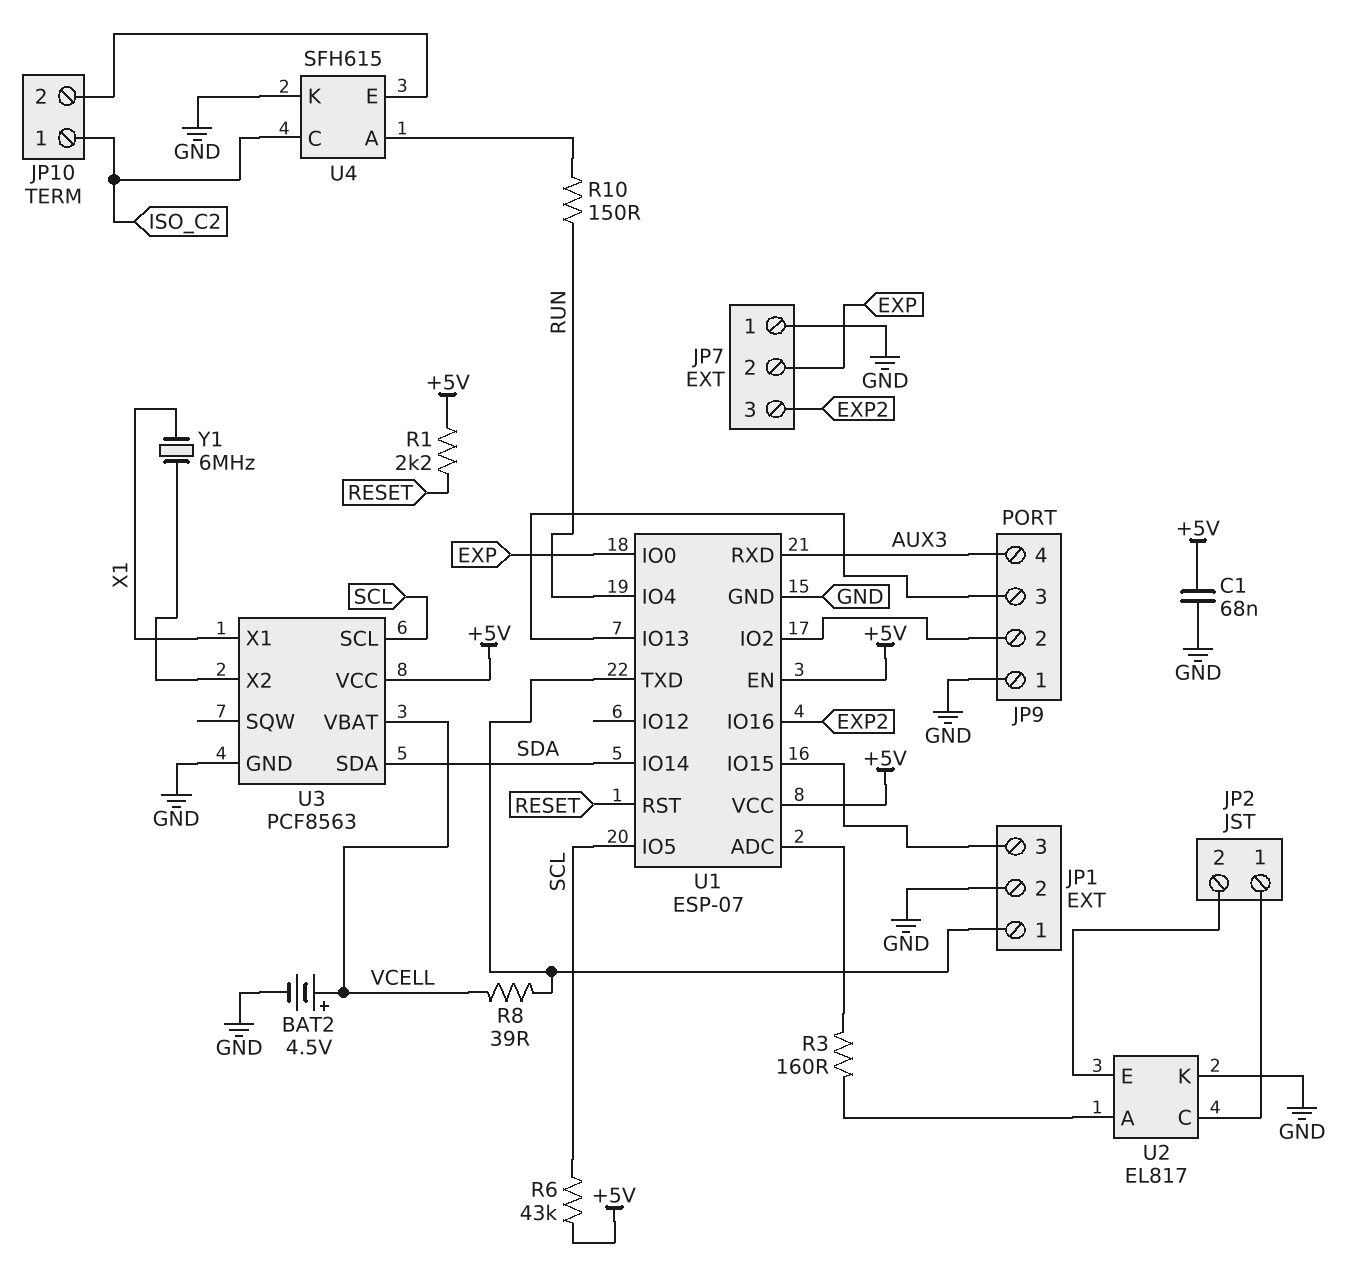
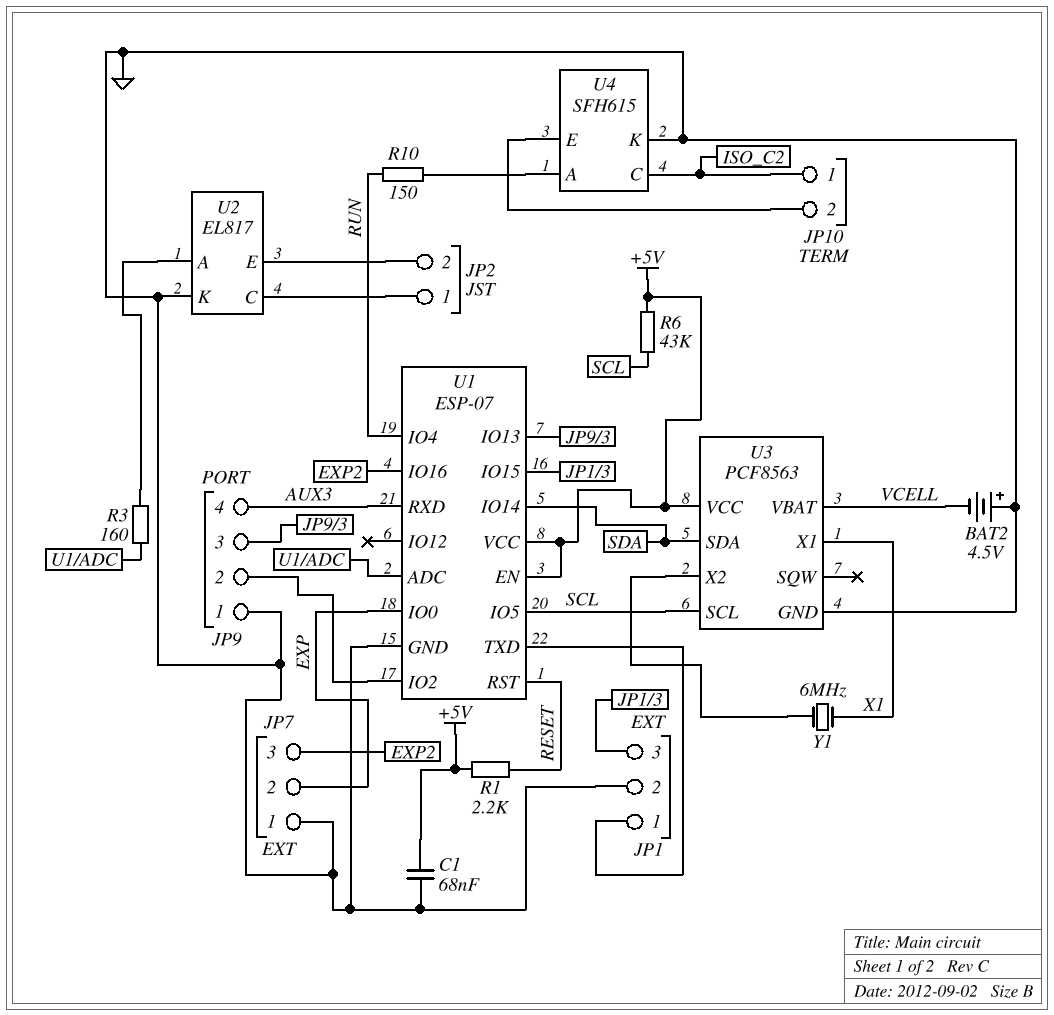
BAT2: 4.5V (plus VCELL, minus GND) -> 4.5V (plus GND, minus VCELL)
R8: 39 (JP1/1, VCELL) -> none

